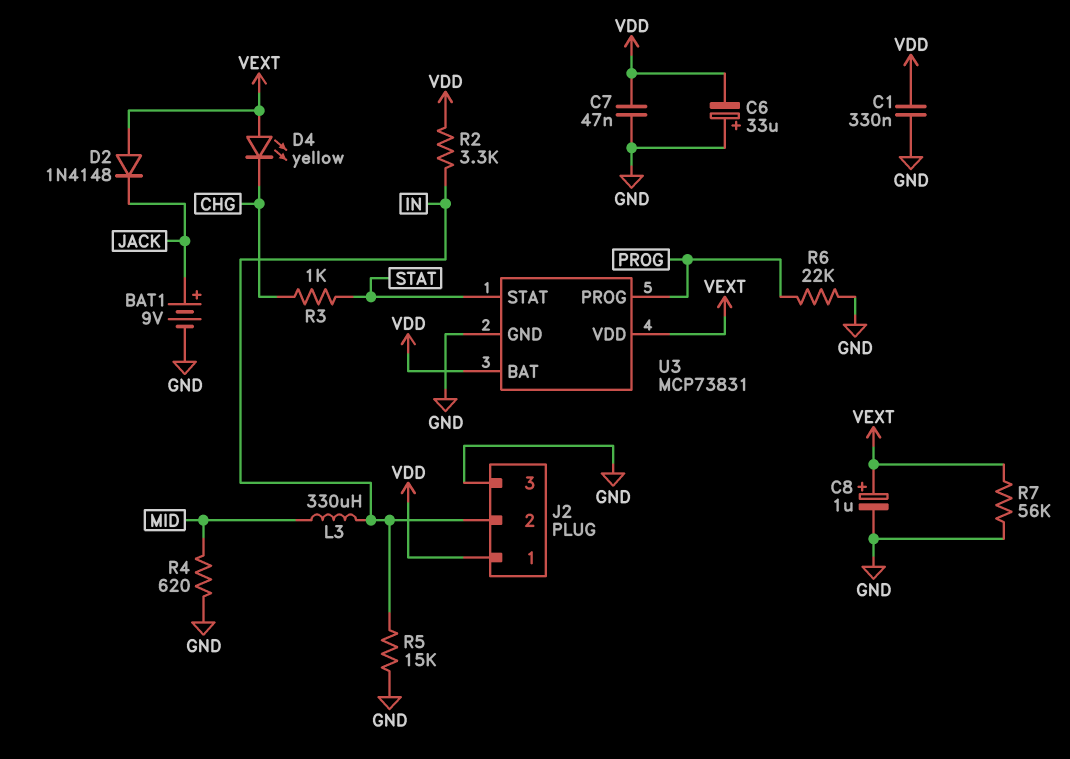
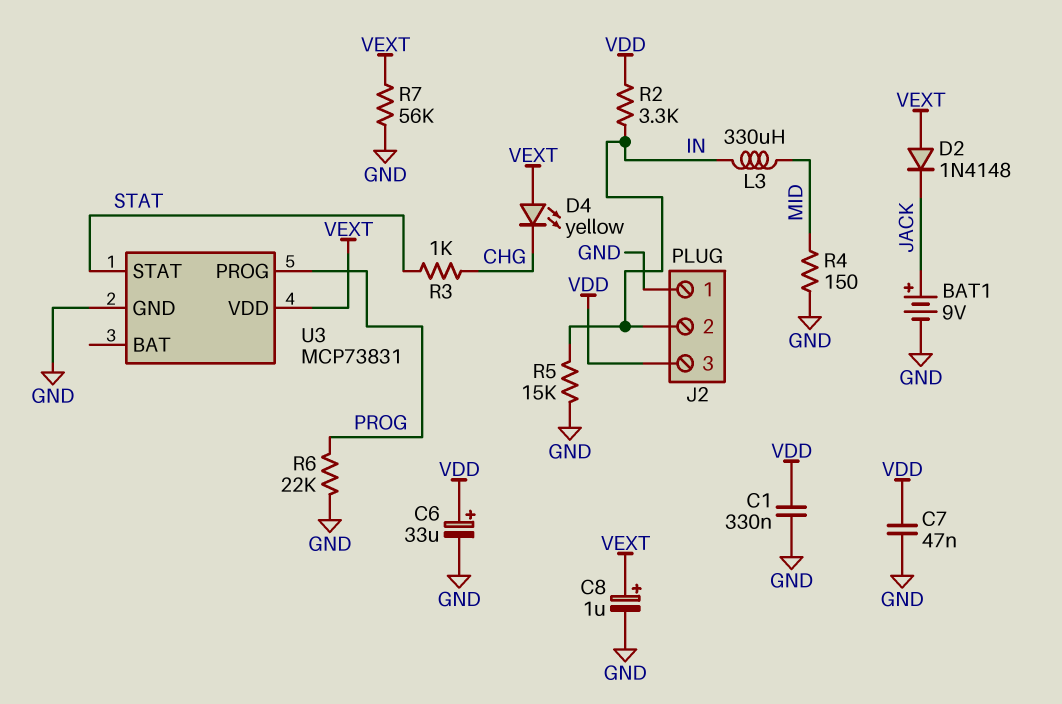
C6: 33uF (plus GND, minus VDD) -> 33uF (plus VDD, minus GND)
J2 pin 1: VDD -> GND
J2 pin 3: GND -> VDD
R4: 620 (GND, MID) -> 150 (GND, MID)
U3 pin BAT: VDD -> none

